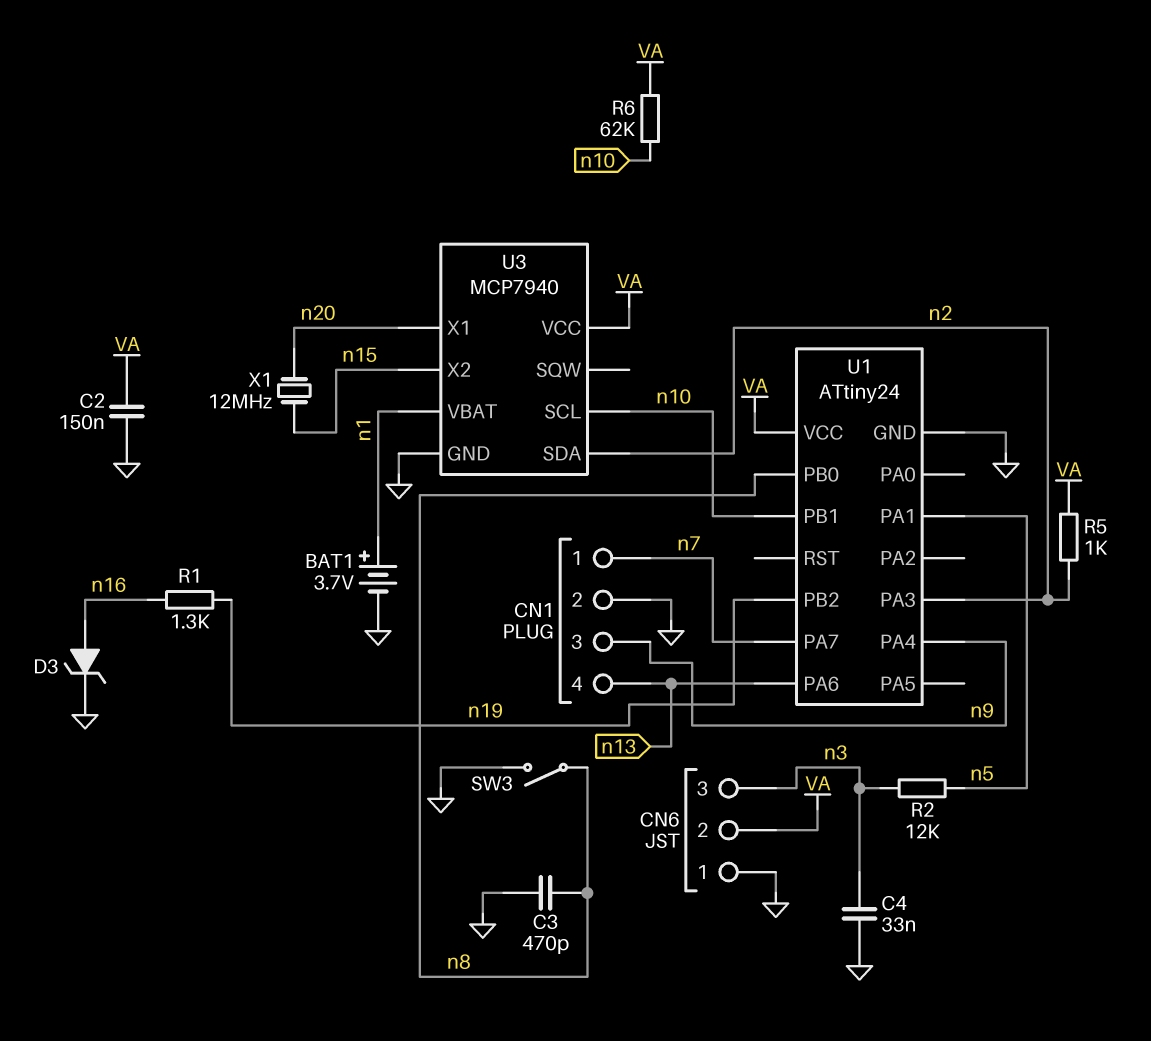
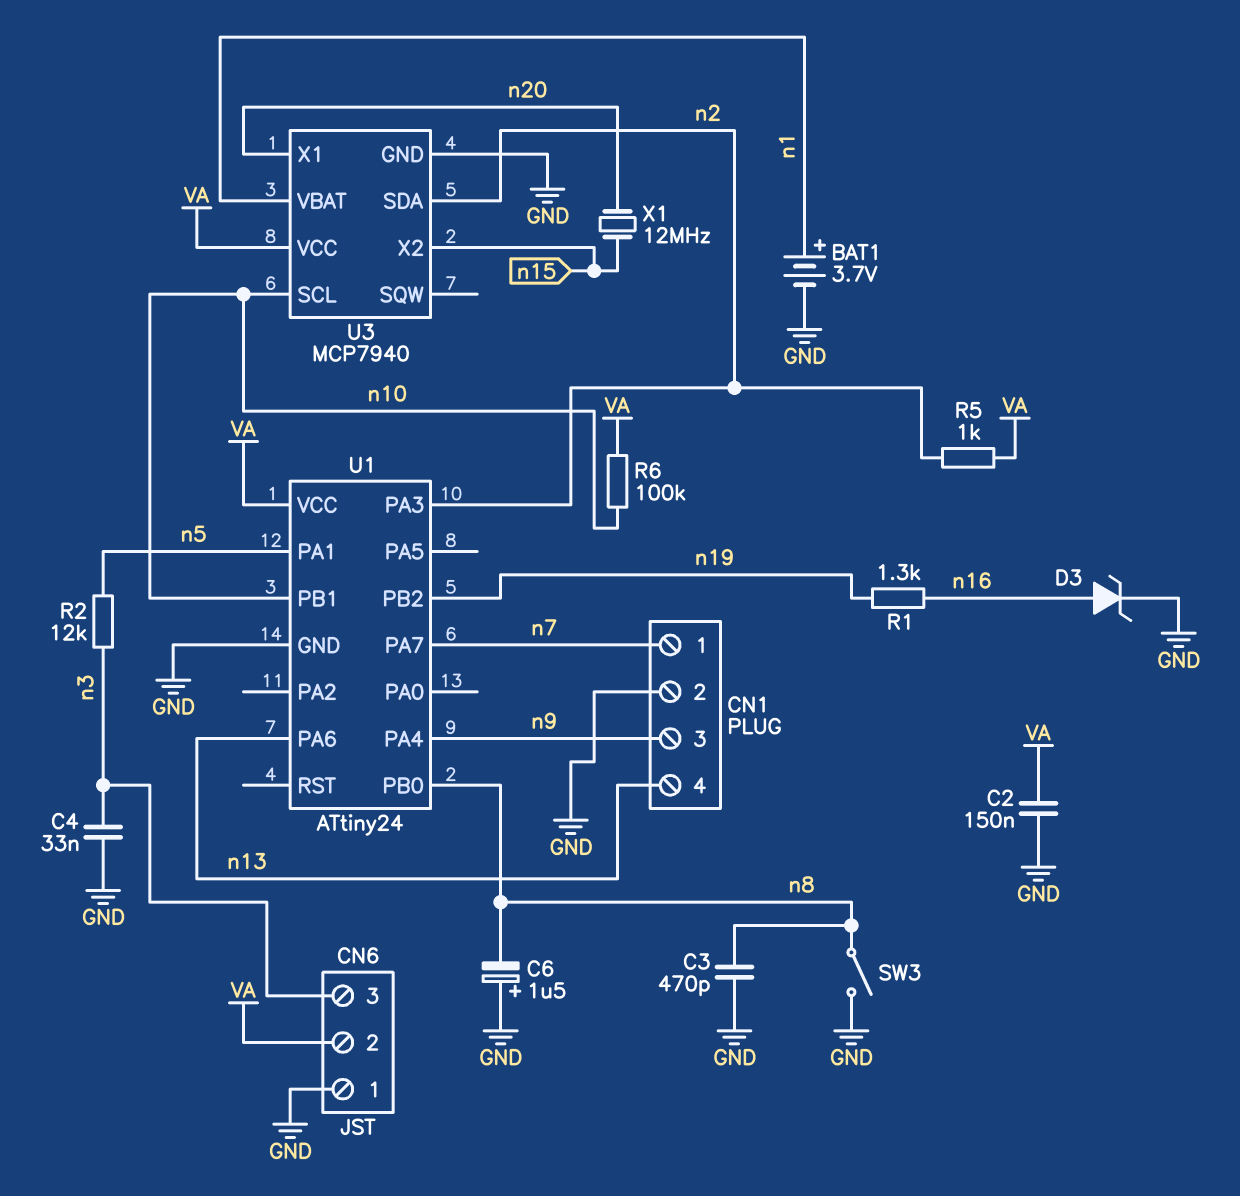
C6: none -> 1.5uF (plus GND, minus n8)
R6: 62k (VA, n10) -> 100k (VA, n10)

